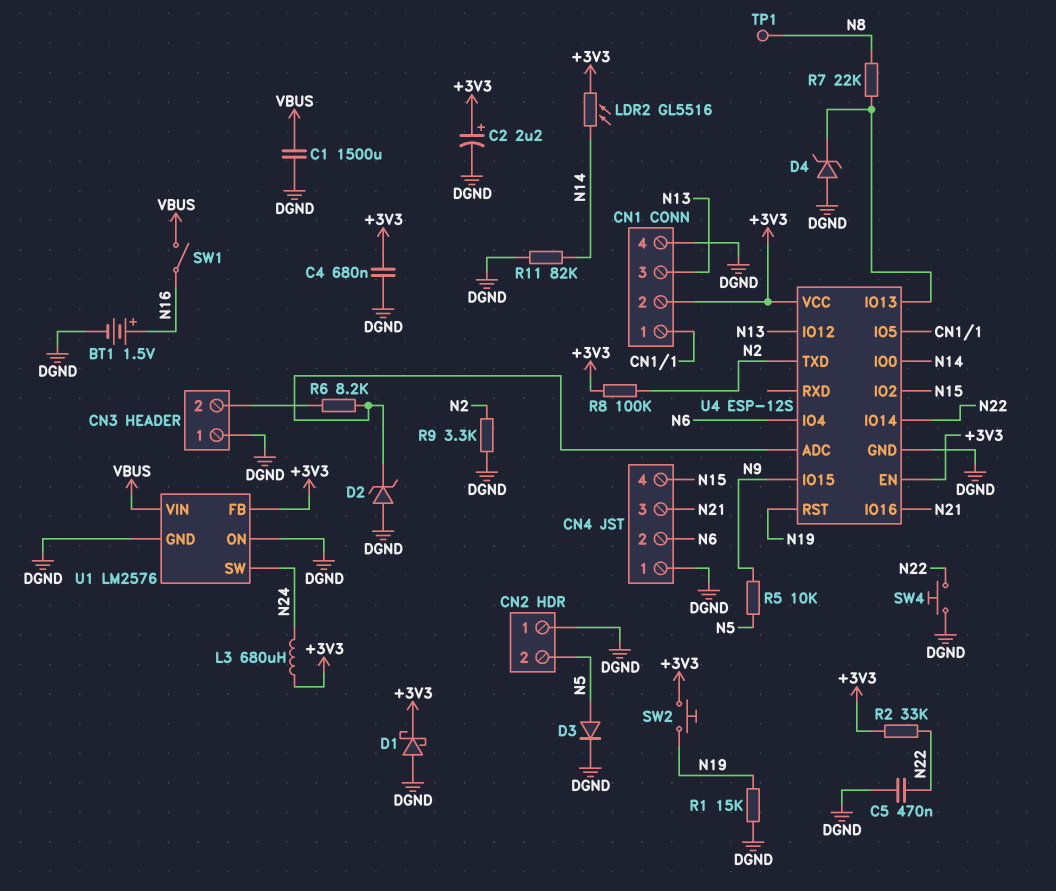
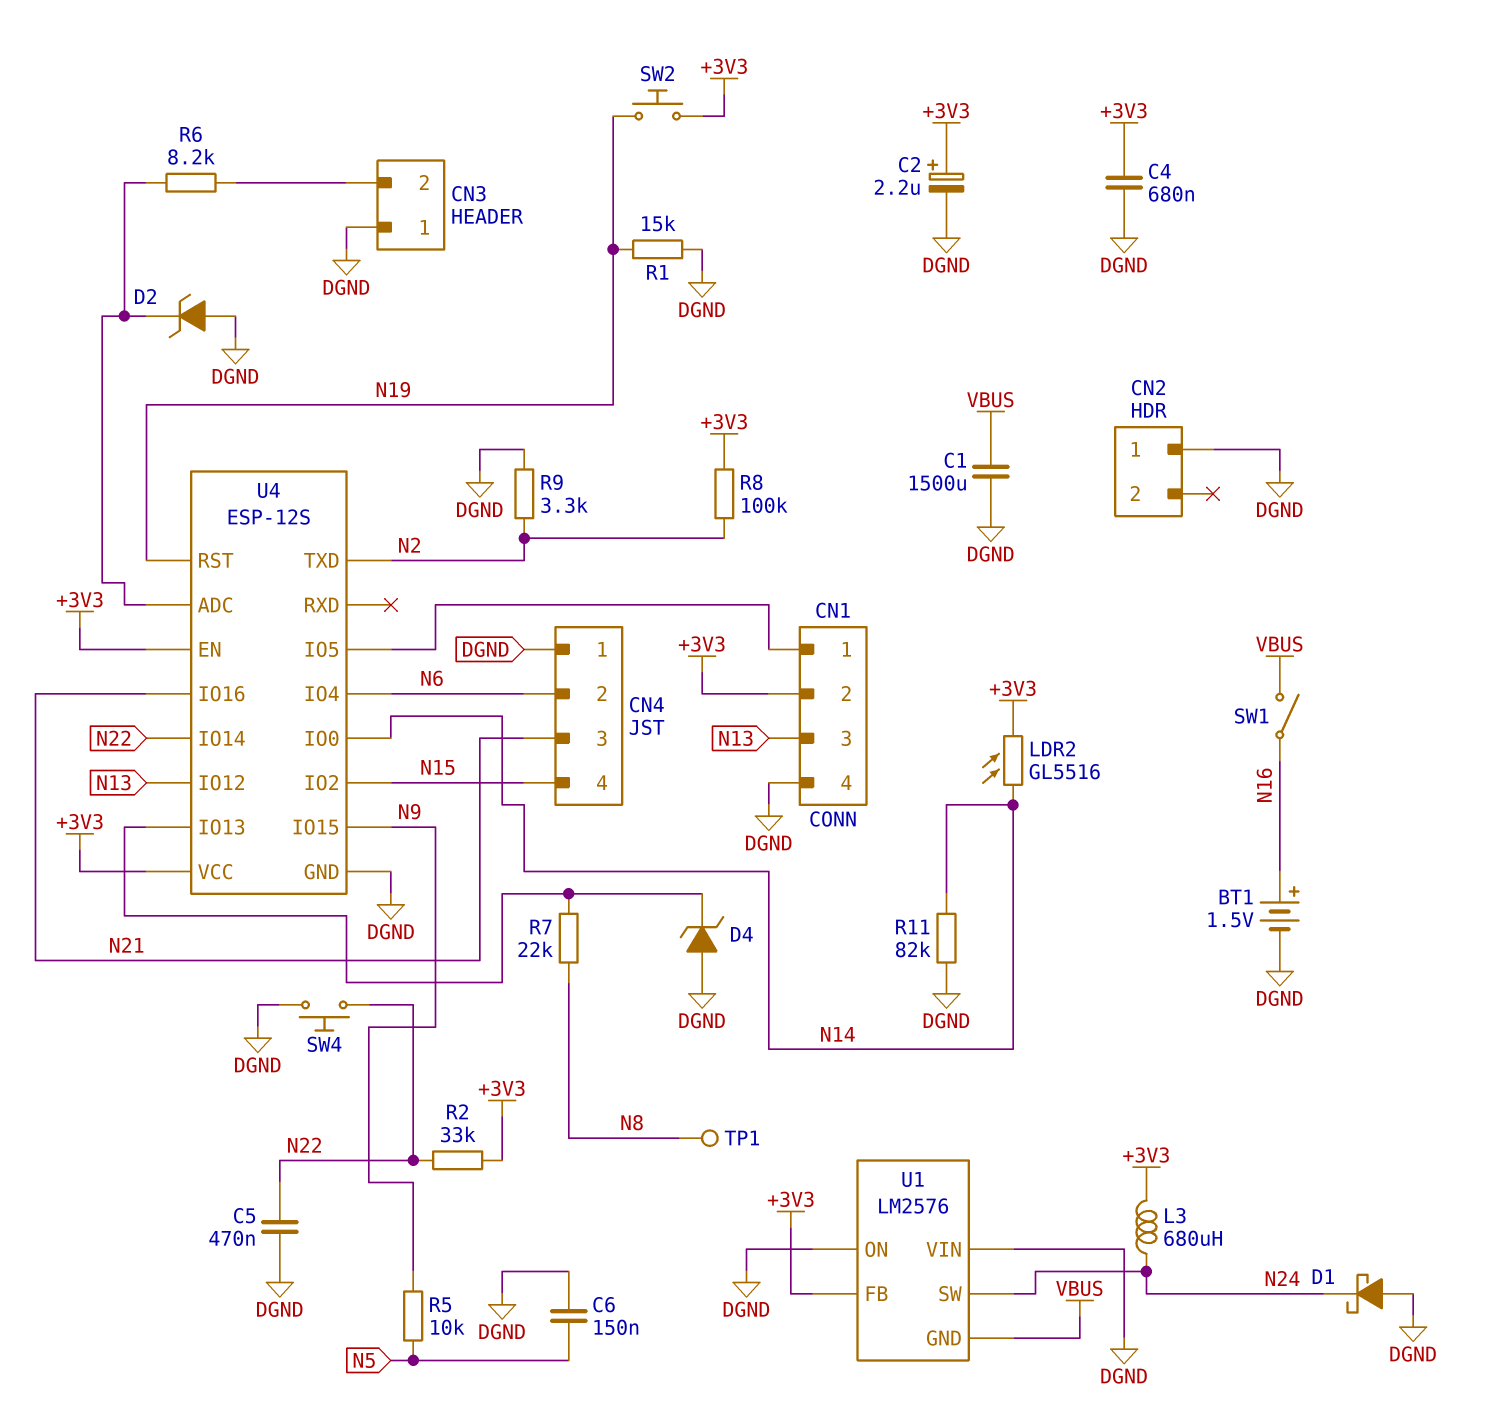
C6: none -> 150nF (DGND, N5)
CN2 pin 2: N5 -> none
D1: schottky (A DGND, K +3V3) -> schottky (A DGND, K N24)
D3: diode (A N5, K DGND) -> none
U1 pin GND: DGND -> VBUS
U1 pin VIN: VBUS -> DGND

